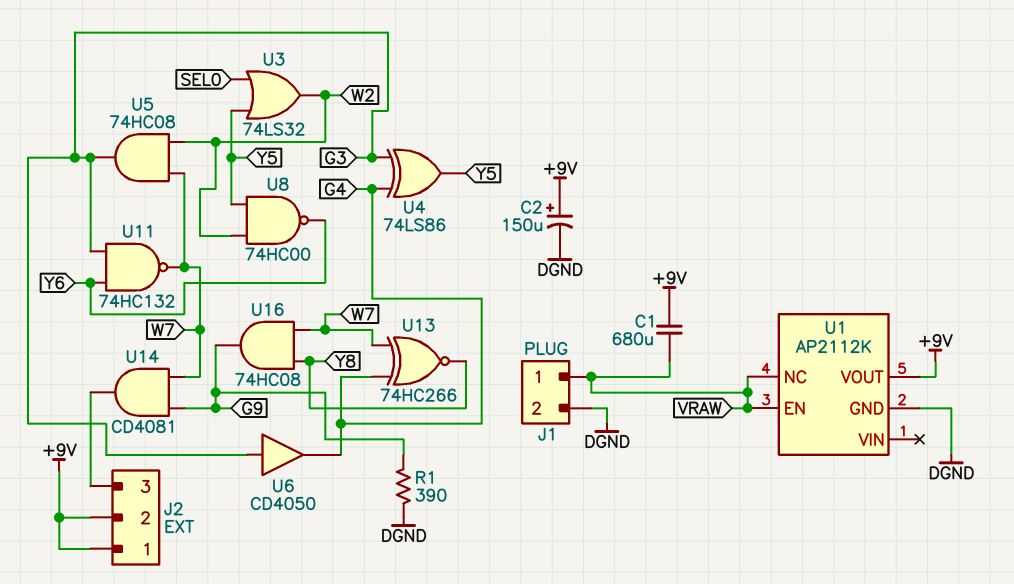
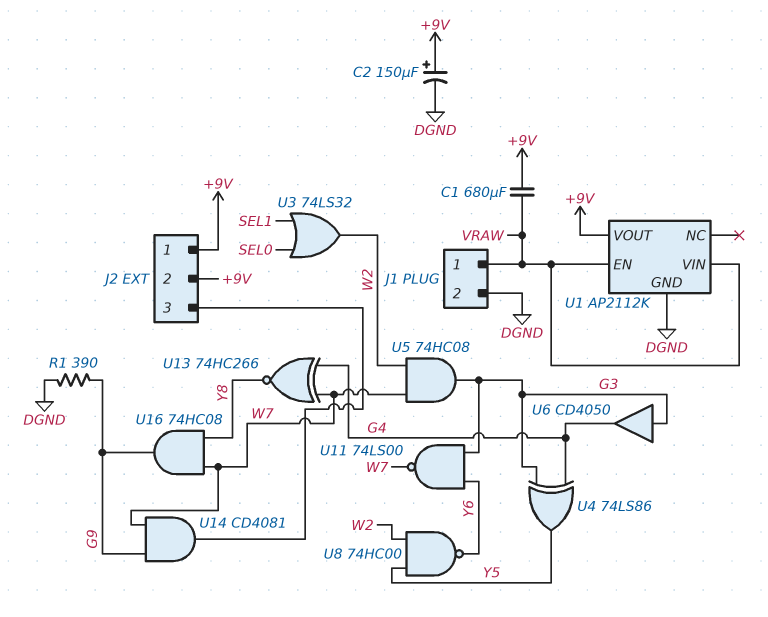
U1 pin NC: VRAW -> none
U1 pin VIN: none -> VRAW
U3: OR 74LS32 (in SEL0, in Y5, out W2) -> OR 74LS32 (in SEL0, in SEL1, out W2)
U11: NAND 74HC132 (in G3, in Y6, out W7) -> NAND 74LS00 (in G3, in Y6, out W7)

